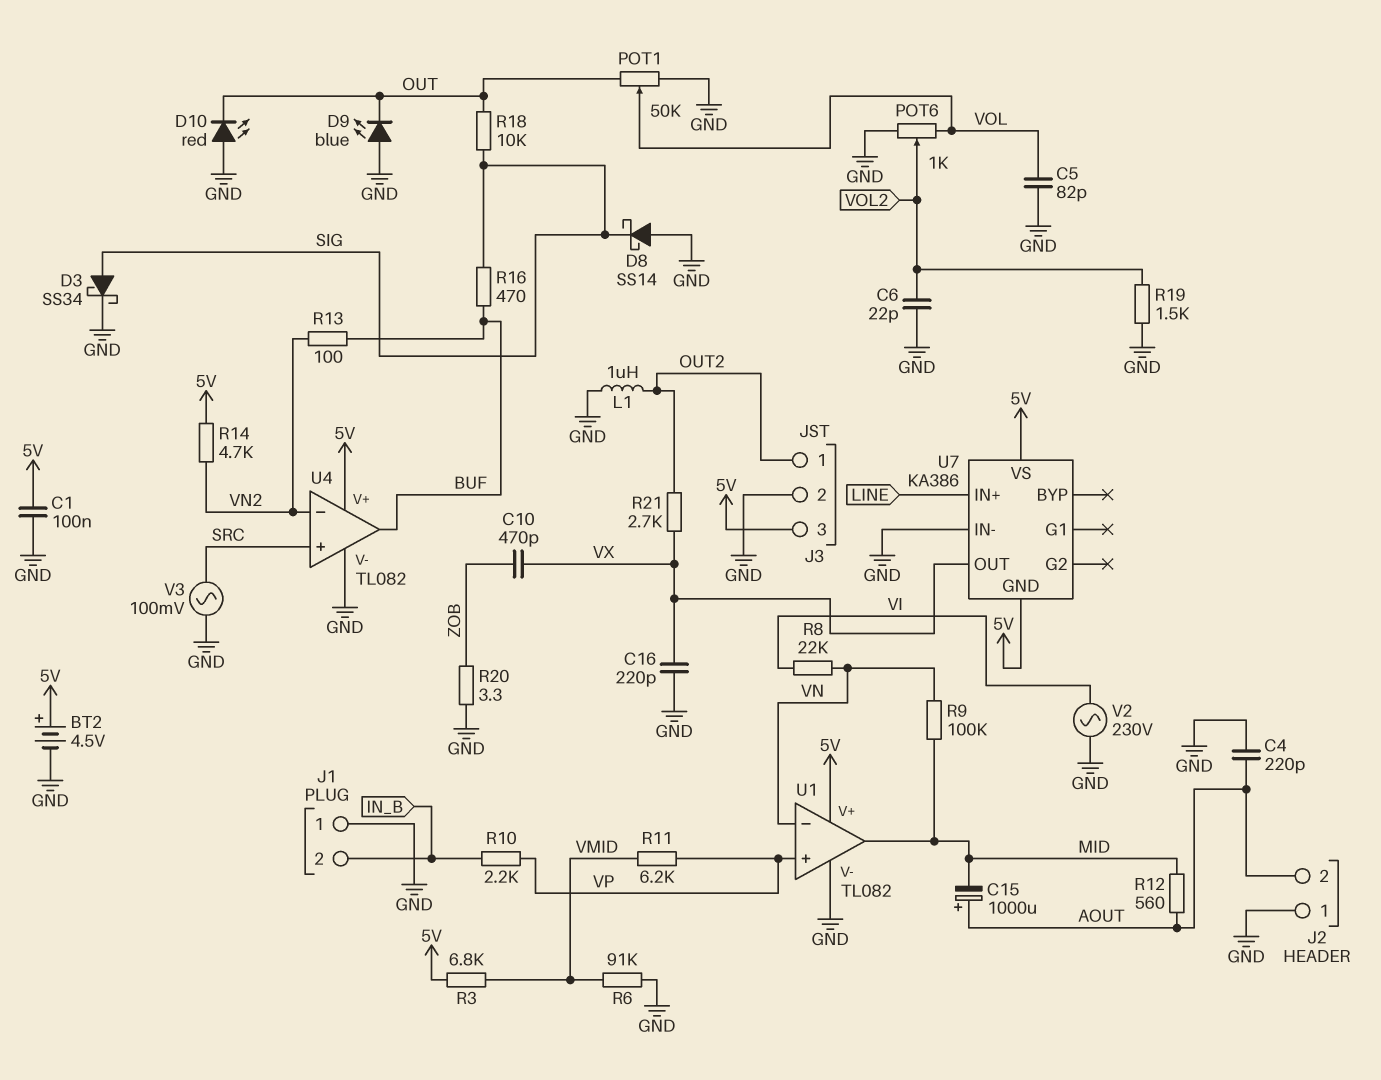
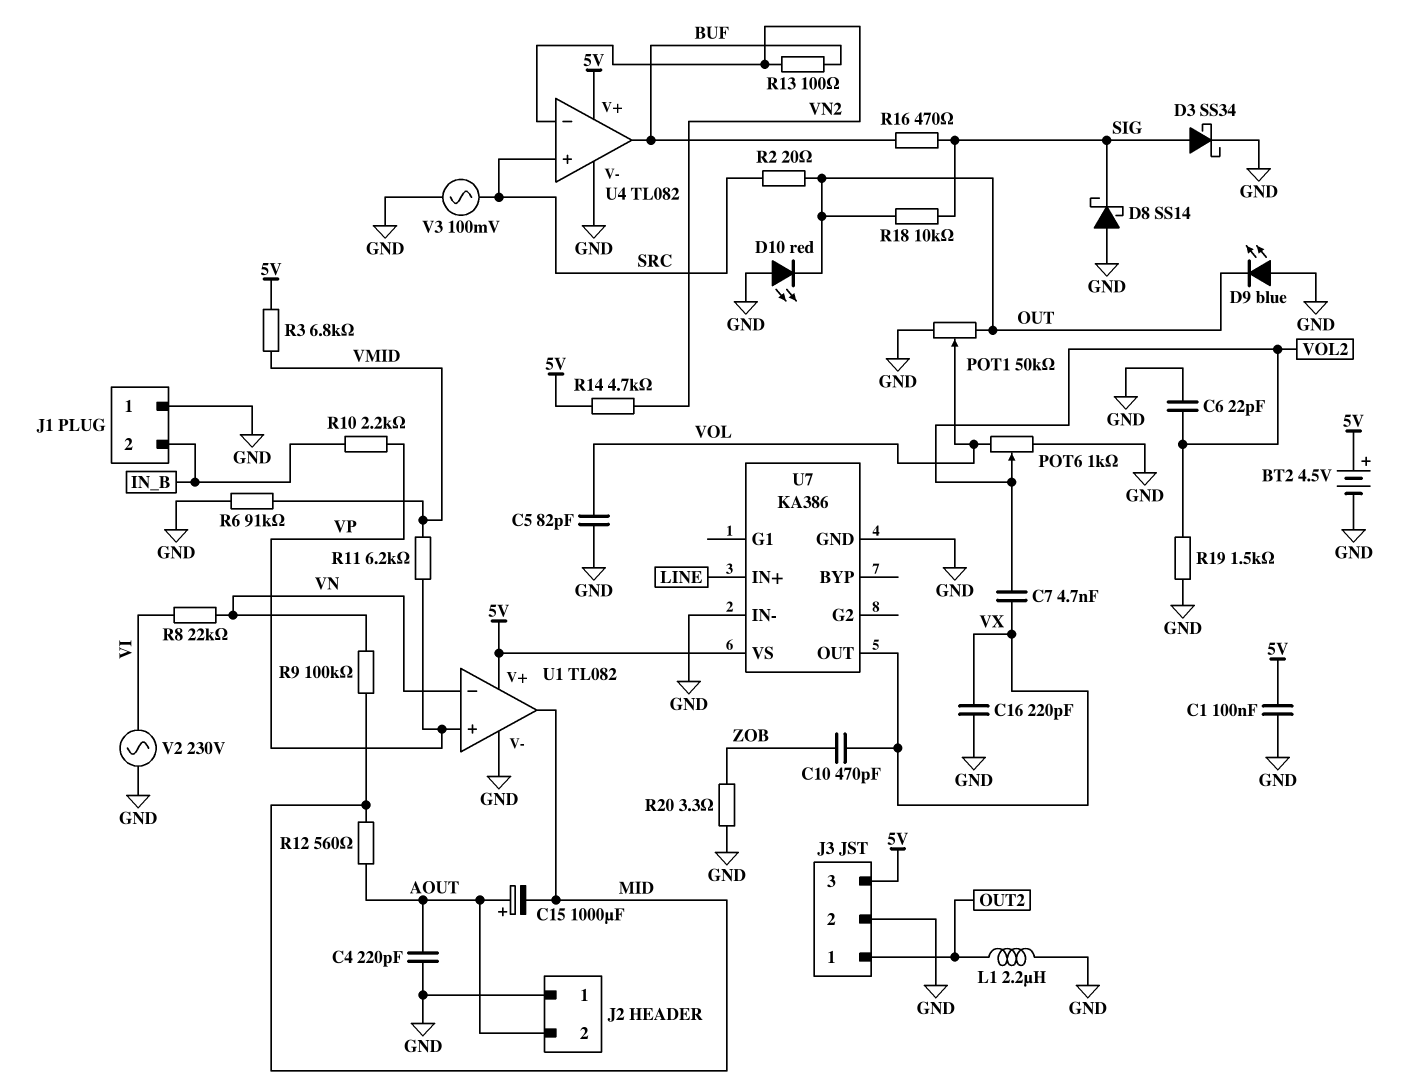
C7: none -> 4.7nF (VOL2, VX)
L1: 1uH (GND, OUT2) -> 2.2uH (GND, OUT2)
R2: none -> 20 (OUT, SRC)
R21: 2.7k (OUT2, VX) -> none
U7 pin GND: 5V -> GND

